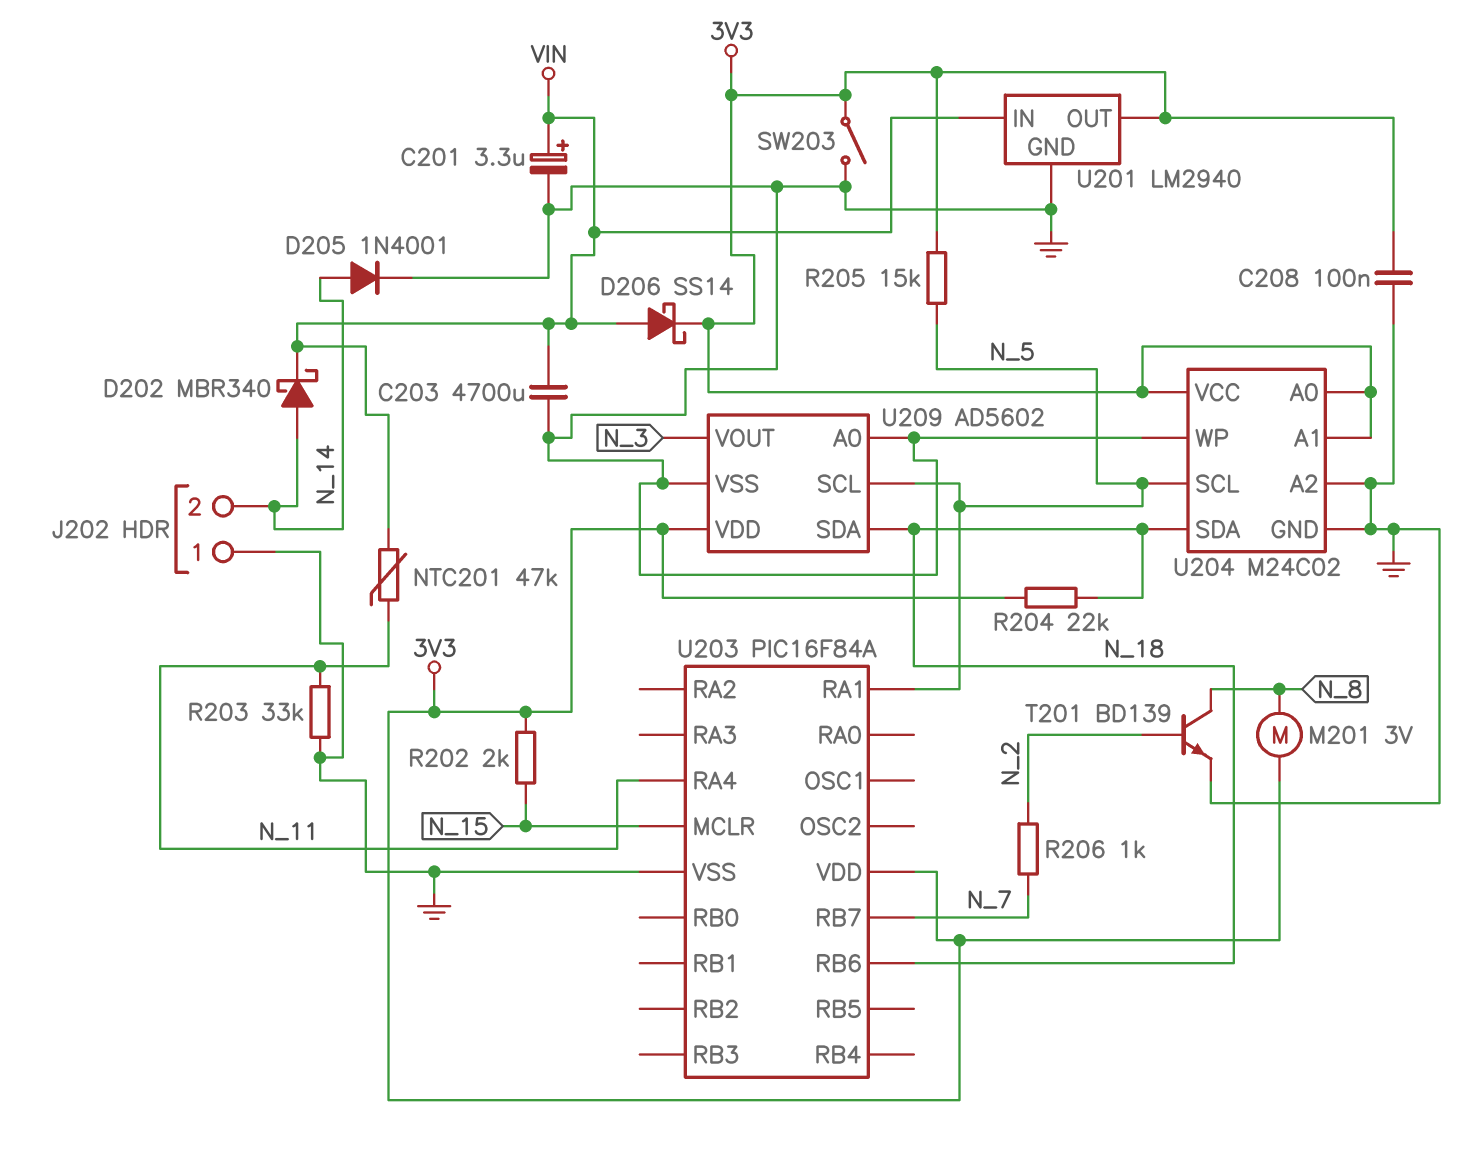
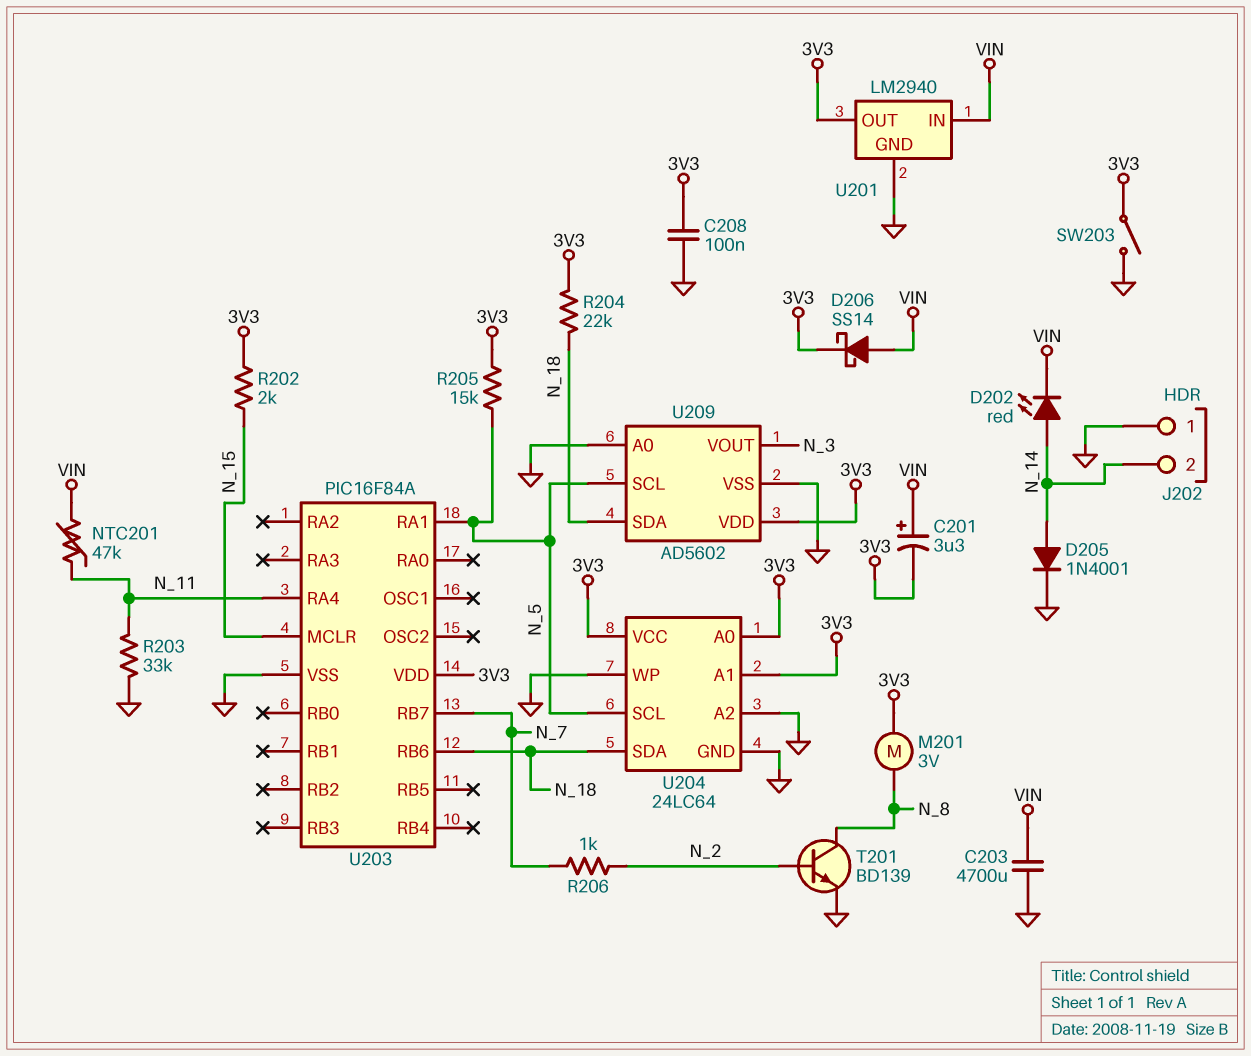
C201: 3.3uF (plus VIN, minus GND) -> 3.3uF (plus VIN, minus 3V3)
D202: schottky MBR340 (A N_14, K VIN) -> LED red (A N_14, K VIN)
U204: M24C02 -> 24LC64

